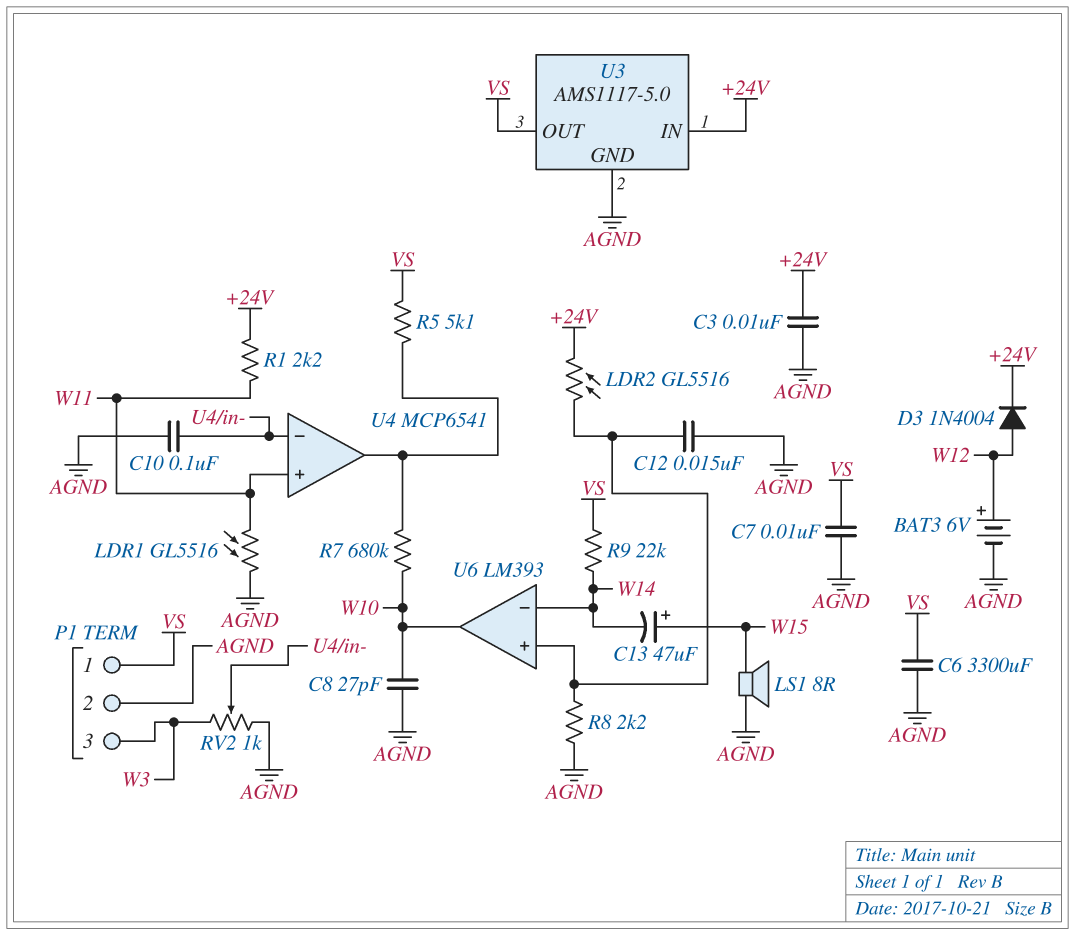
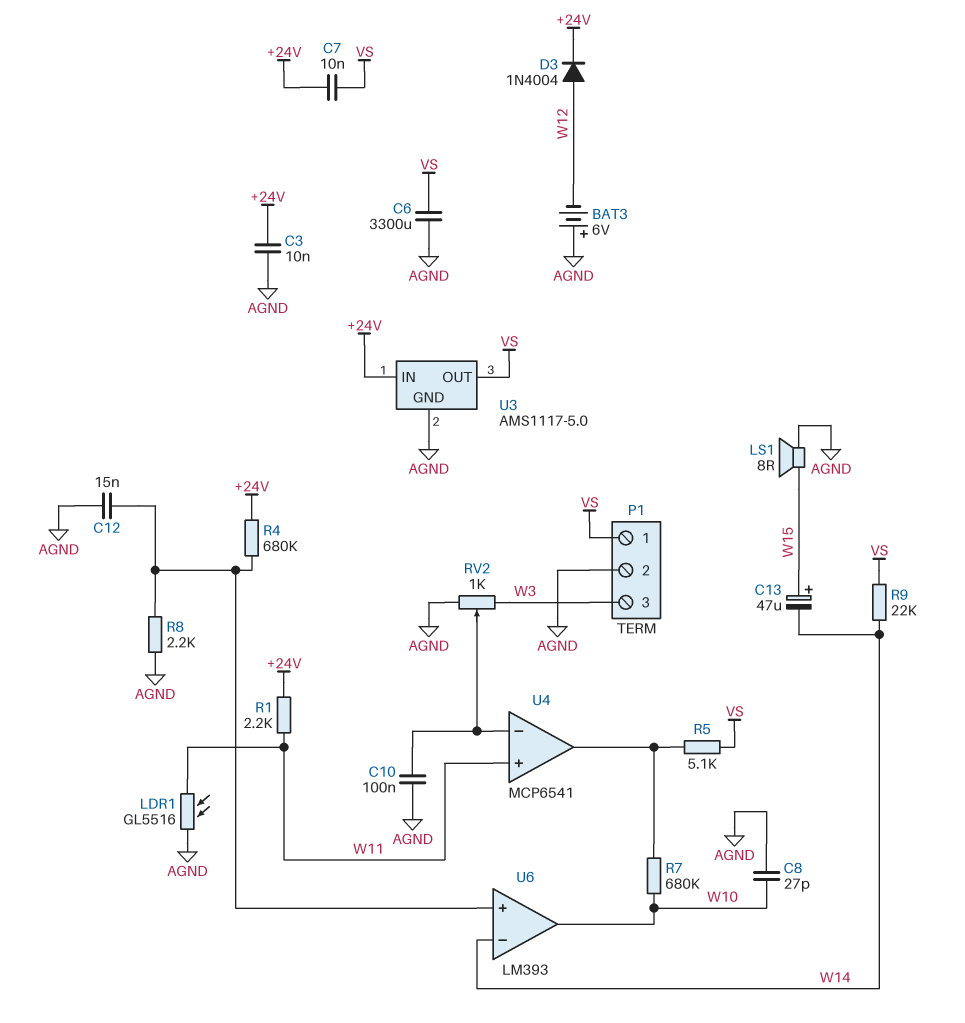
BAT3: 6V (plus W12, minus AGND) -> 6V (plus AGND, minus W12)
C7: 10nF (AGND, VS) -> 10nF (+24V, VS)
LDR2: GL5516 (+24V, U6/in+) -> none
R4: none -> 680k (+24V, U6/in+)

